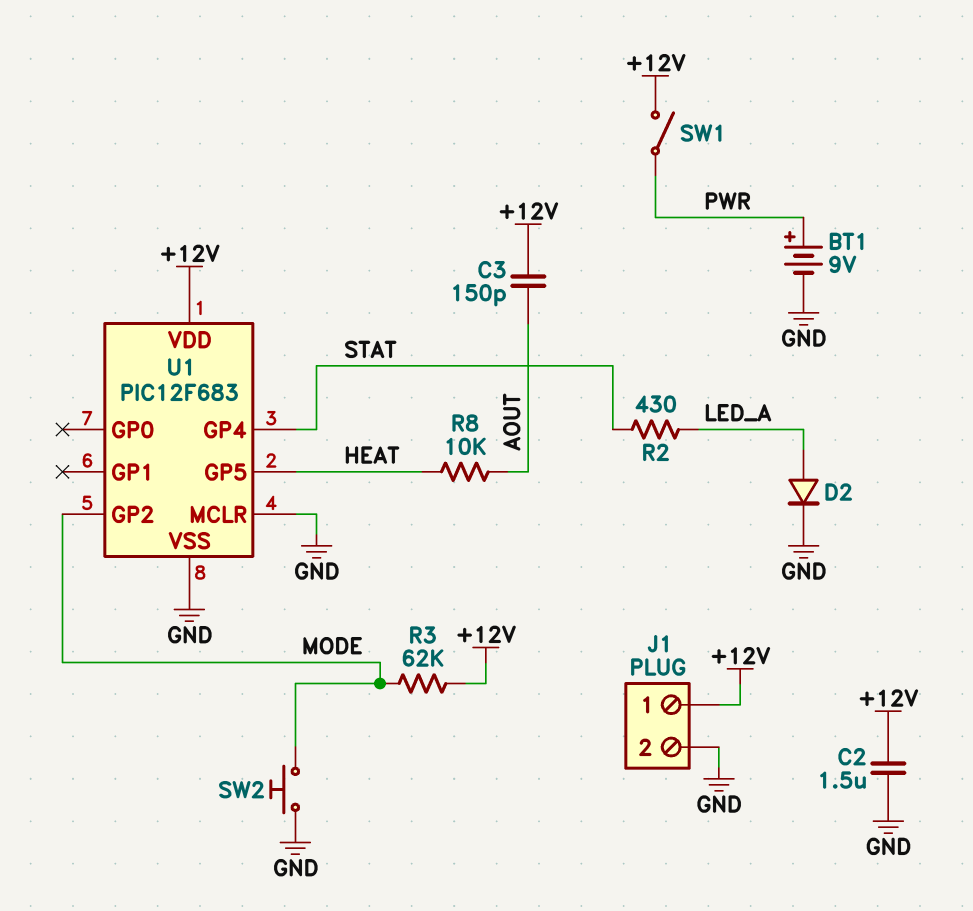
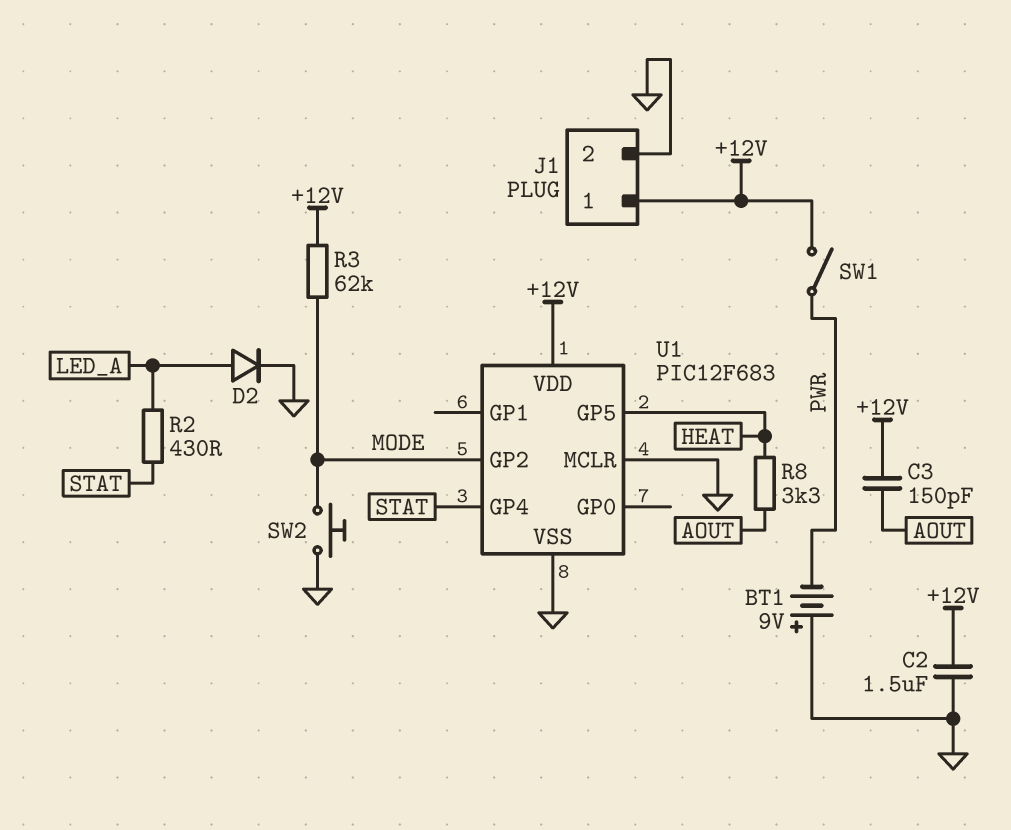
BT1: 9V (plus PWR, minus GND) -> 9V (plus GND, minus PWR)
R8: 10k (AOUT, HEAT) -> 3.3k (AOUT, HEAT)

